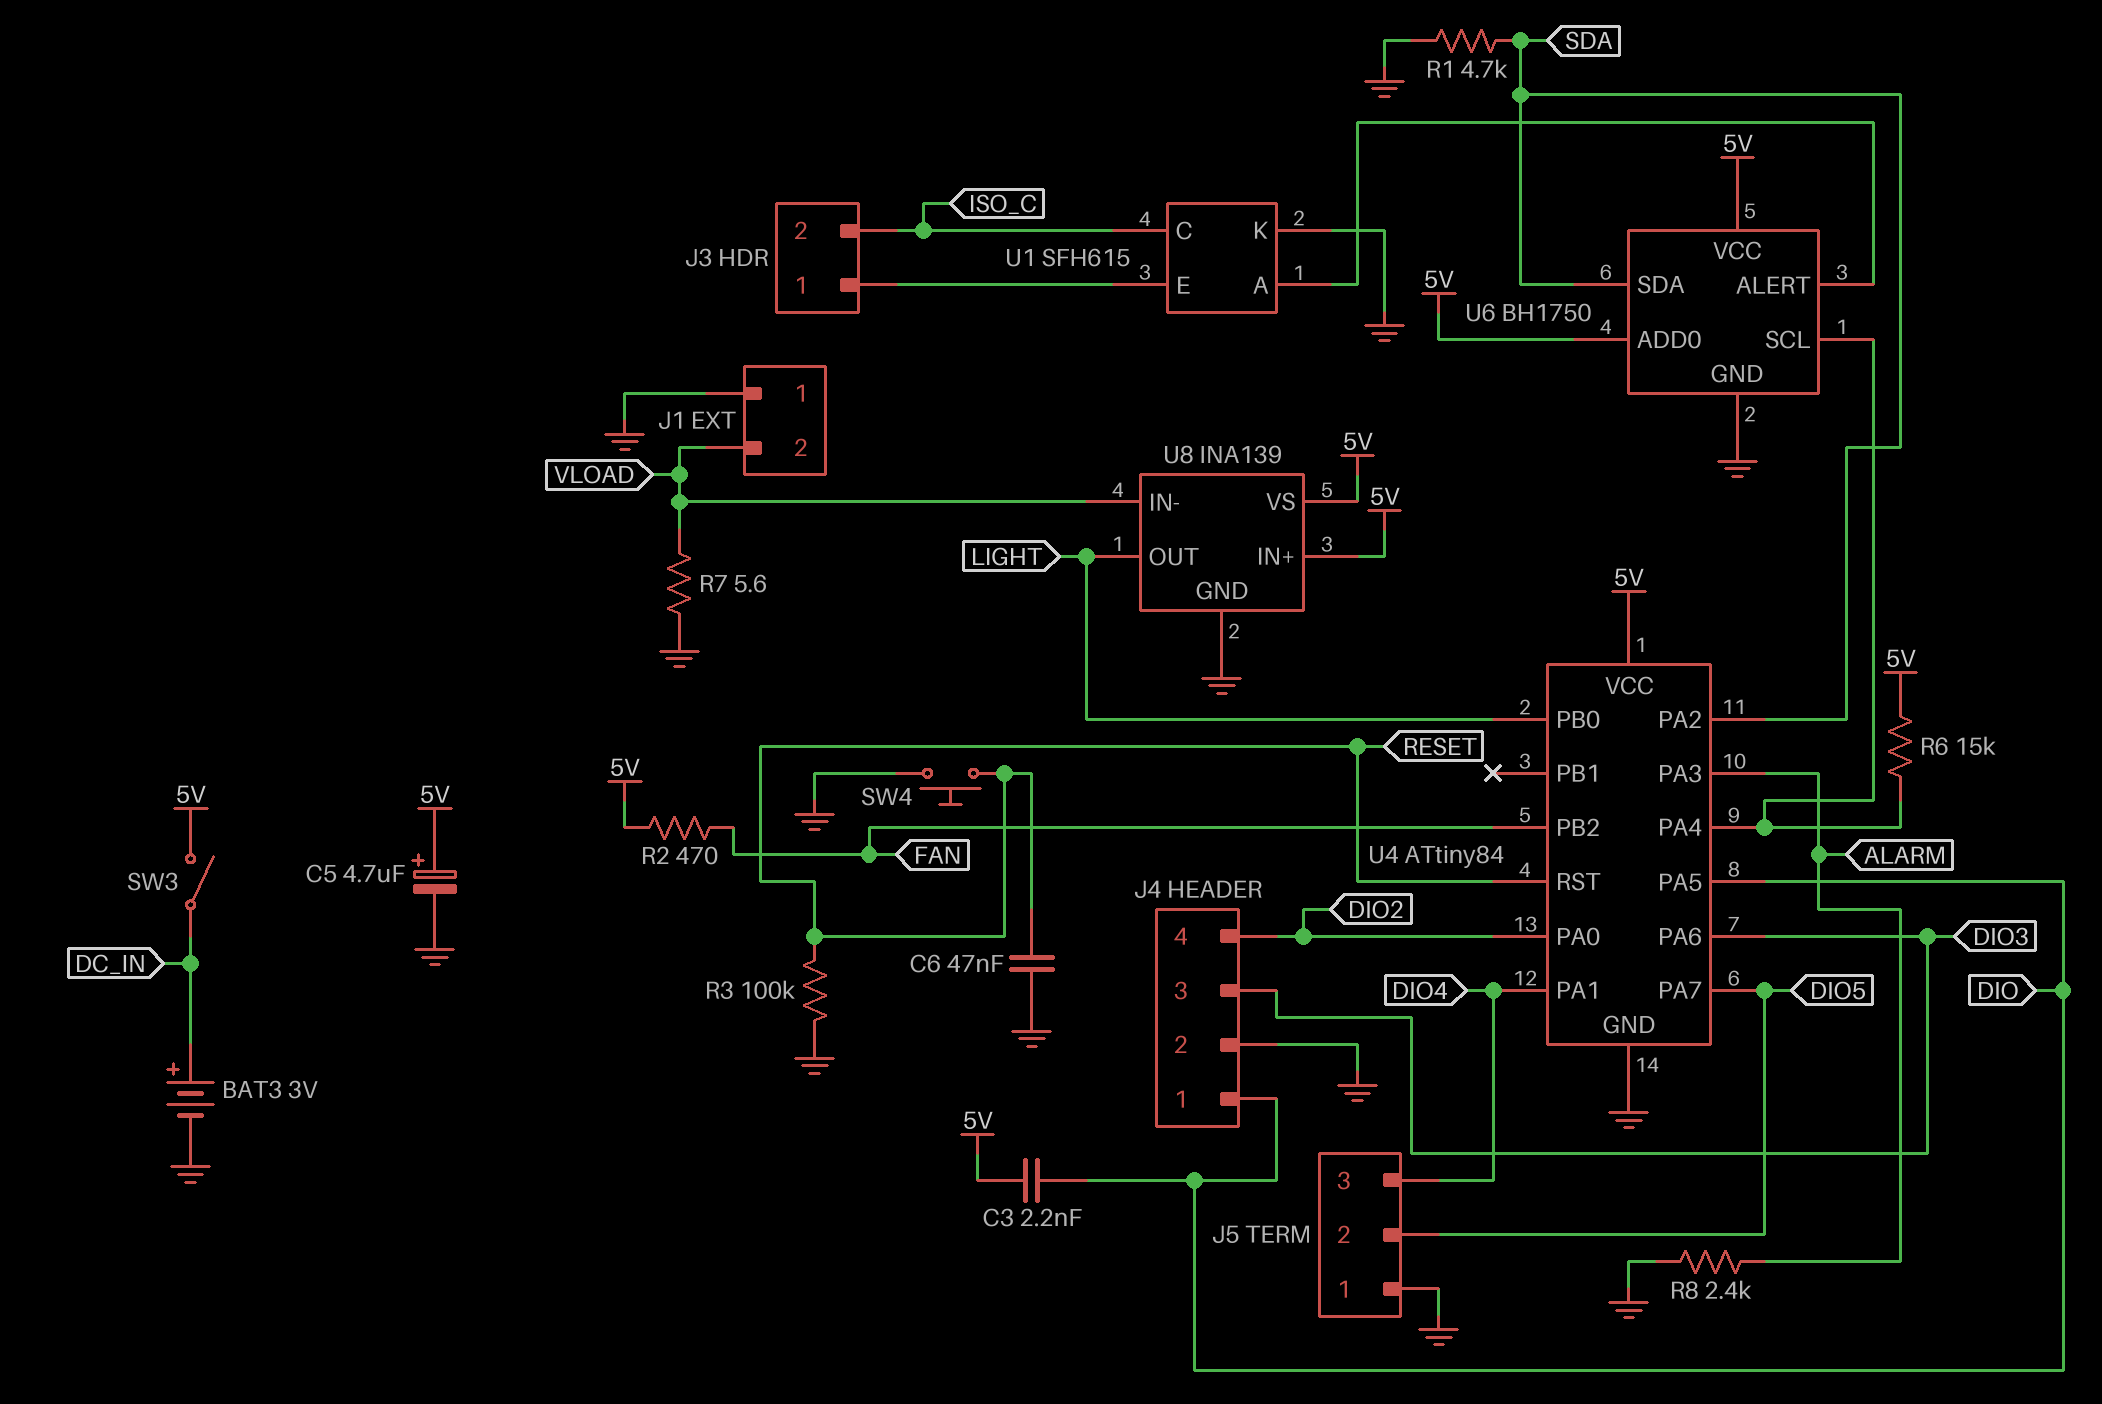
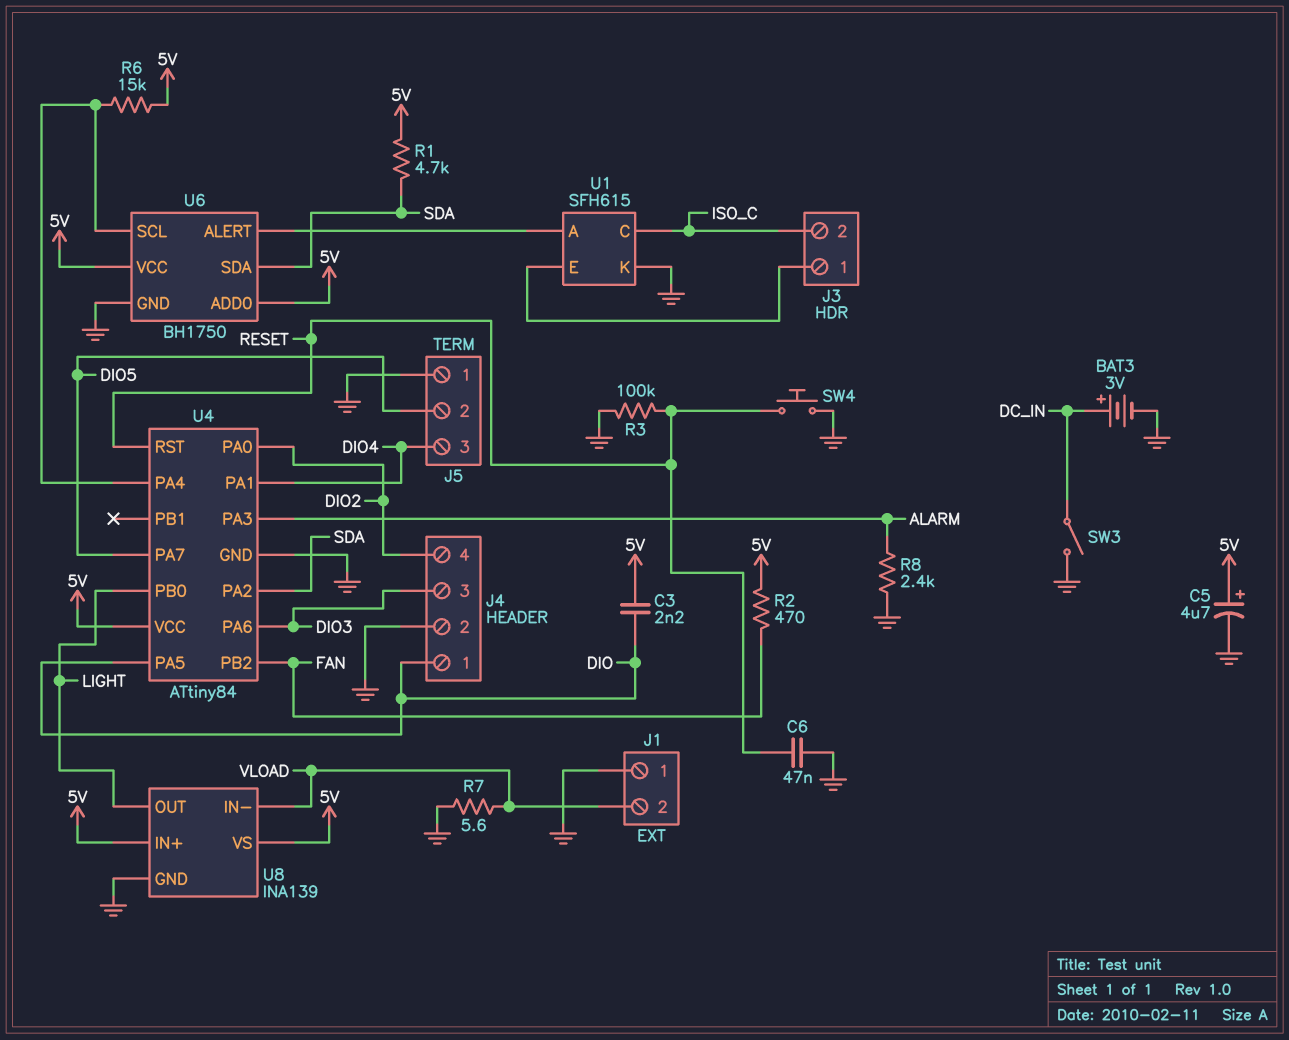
R1: 4.7k (GND, SDA) -> 4.7k (5V, SDA)
SW3: switch (5V, DC_IN) -> switch (DC_IN, GND)

